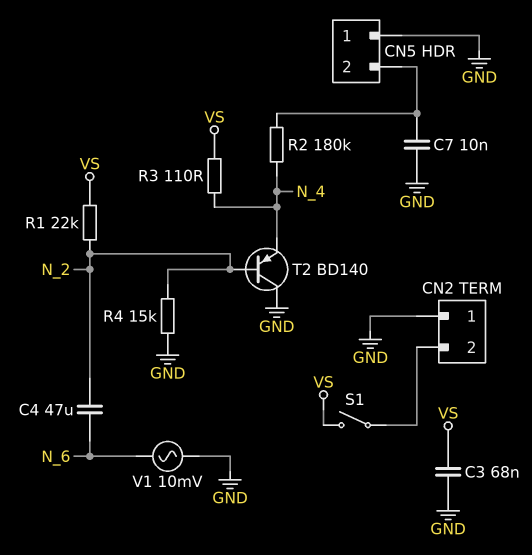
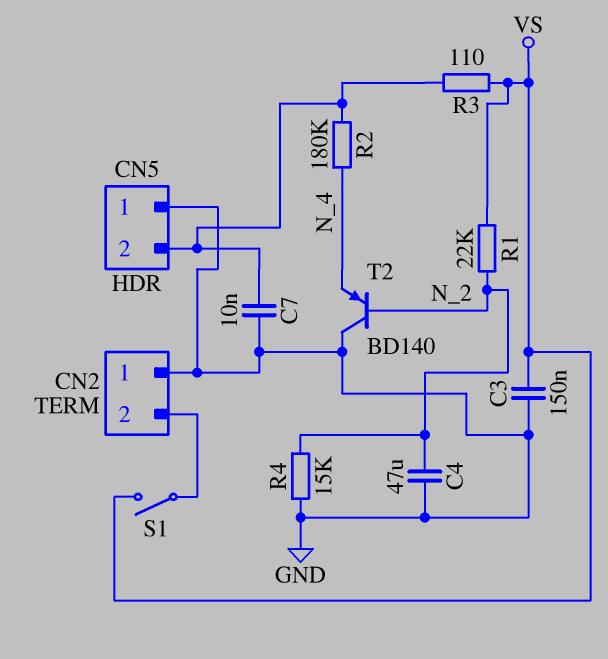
C3: 68nF (GND, VS) -> 150nF (GND, VS)
C4: 47uF (N_2, N_6) -> 47uF (GND, N_2)
R3: 110 (N_4, VS) -> 110 (CN5/2, VS)
V1: AC 10mV (GND, N_6) -> none

